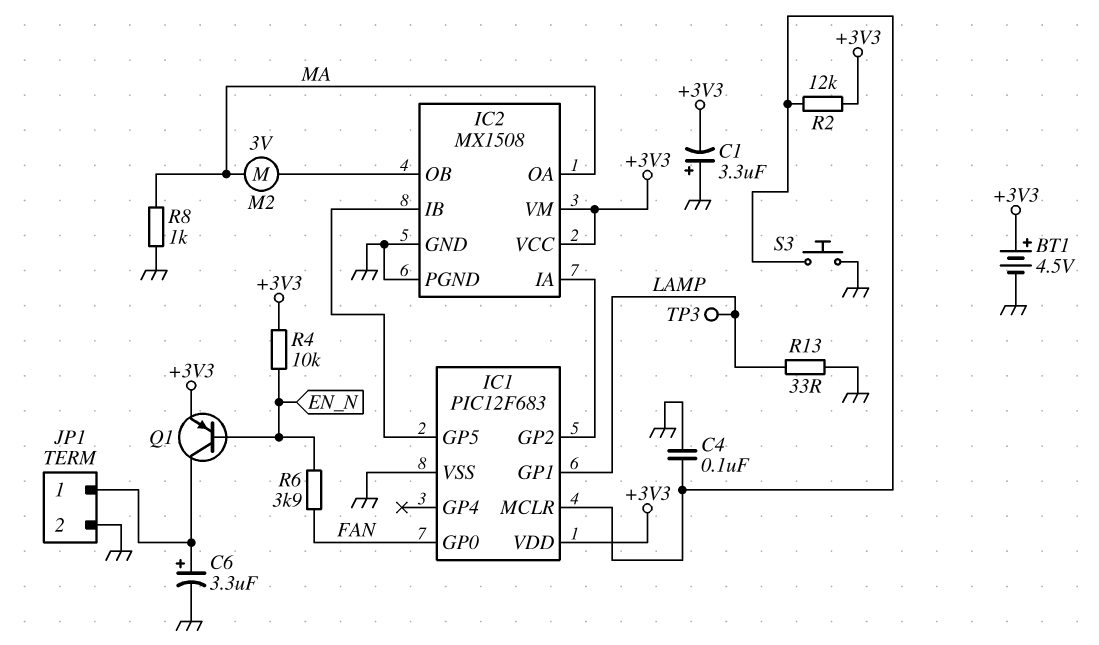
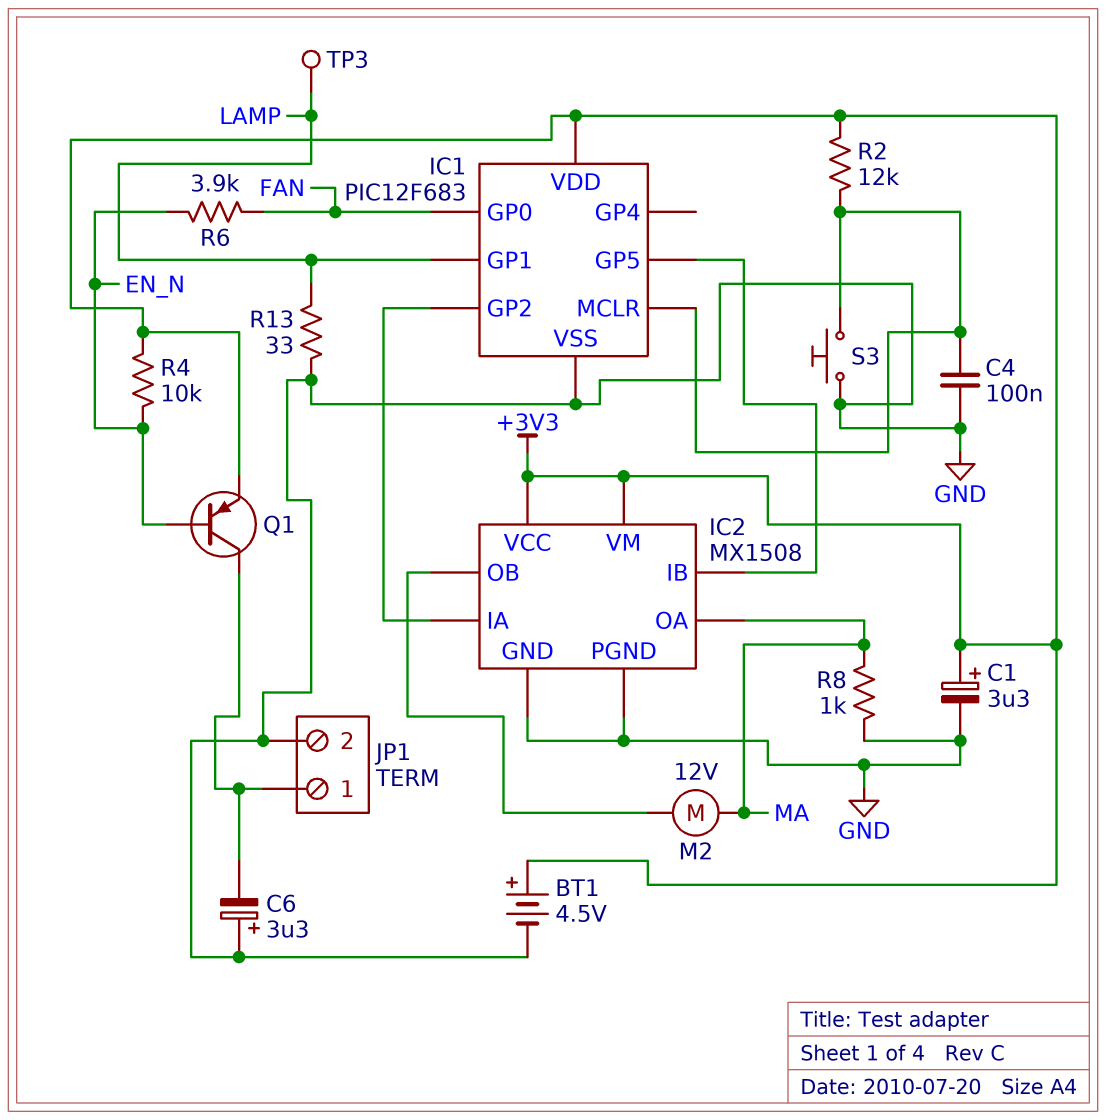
C1: 3.3uF (plus GND, minus +3V3) -> 3.3uF (plus +3V3, minus GND)
C6: 3.3uF (plus JP1/1, minus GND) -> 3.3uF (plus GND, minus JP1/1)
M2: motor 3V (IC2/OB, MA) -> motor 12V (IC2/OB, MA)

